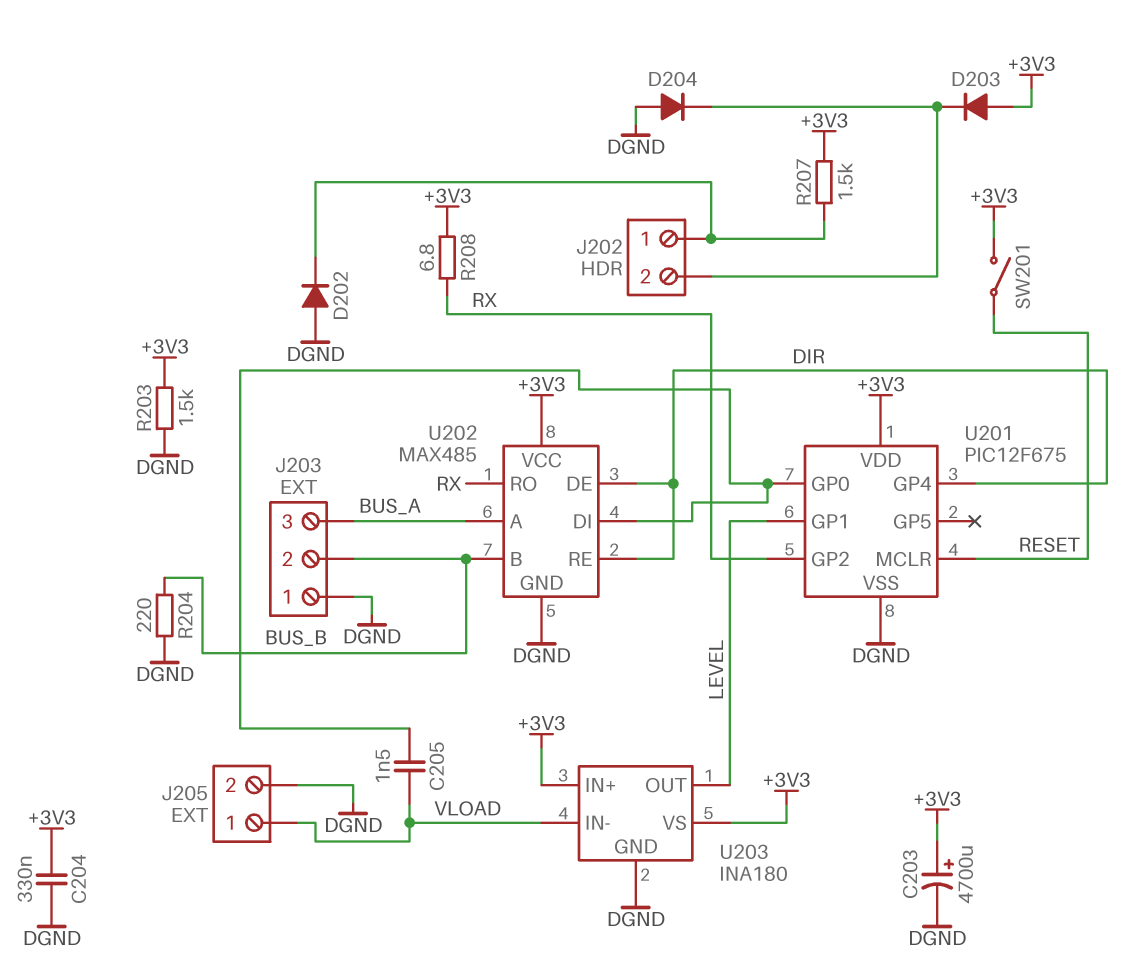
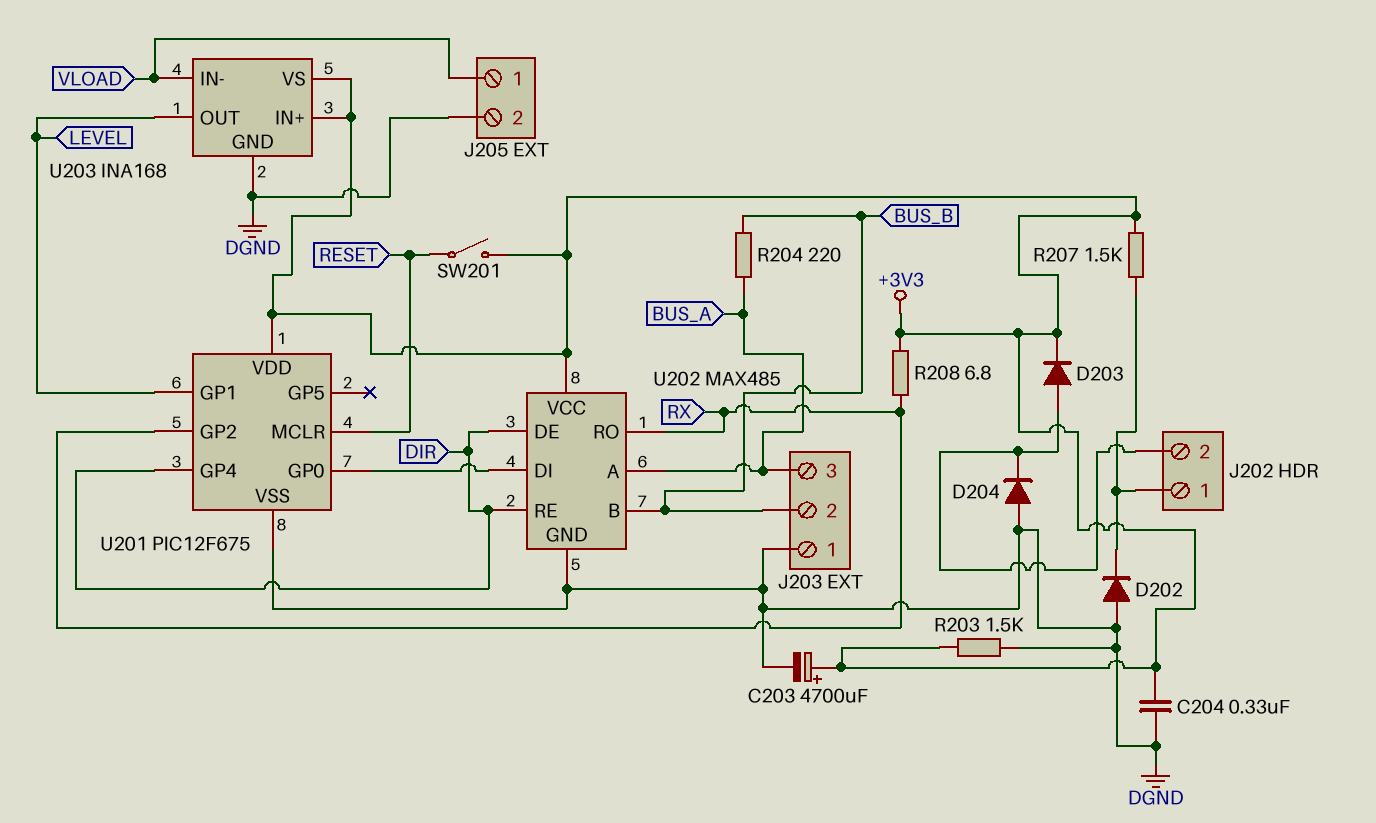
C205: 1.5nF (U201/GP0, VLOAD) -> none
D203: diode (A +3V3, K J202/2) -> diode (A J202/2, K +3V3)
R204: 220 (BUS_B, DGND) -> 220 (BUS_A, BUS_B)
U203: INA180 -> INA168

